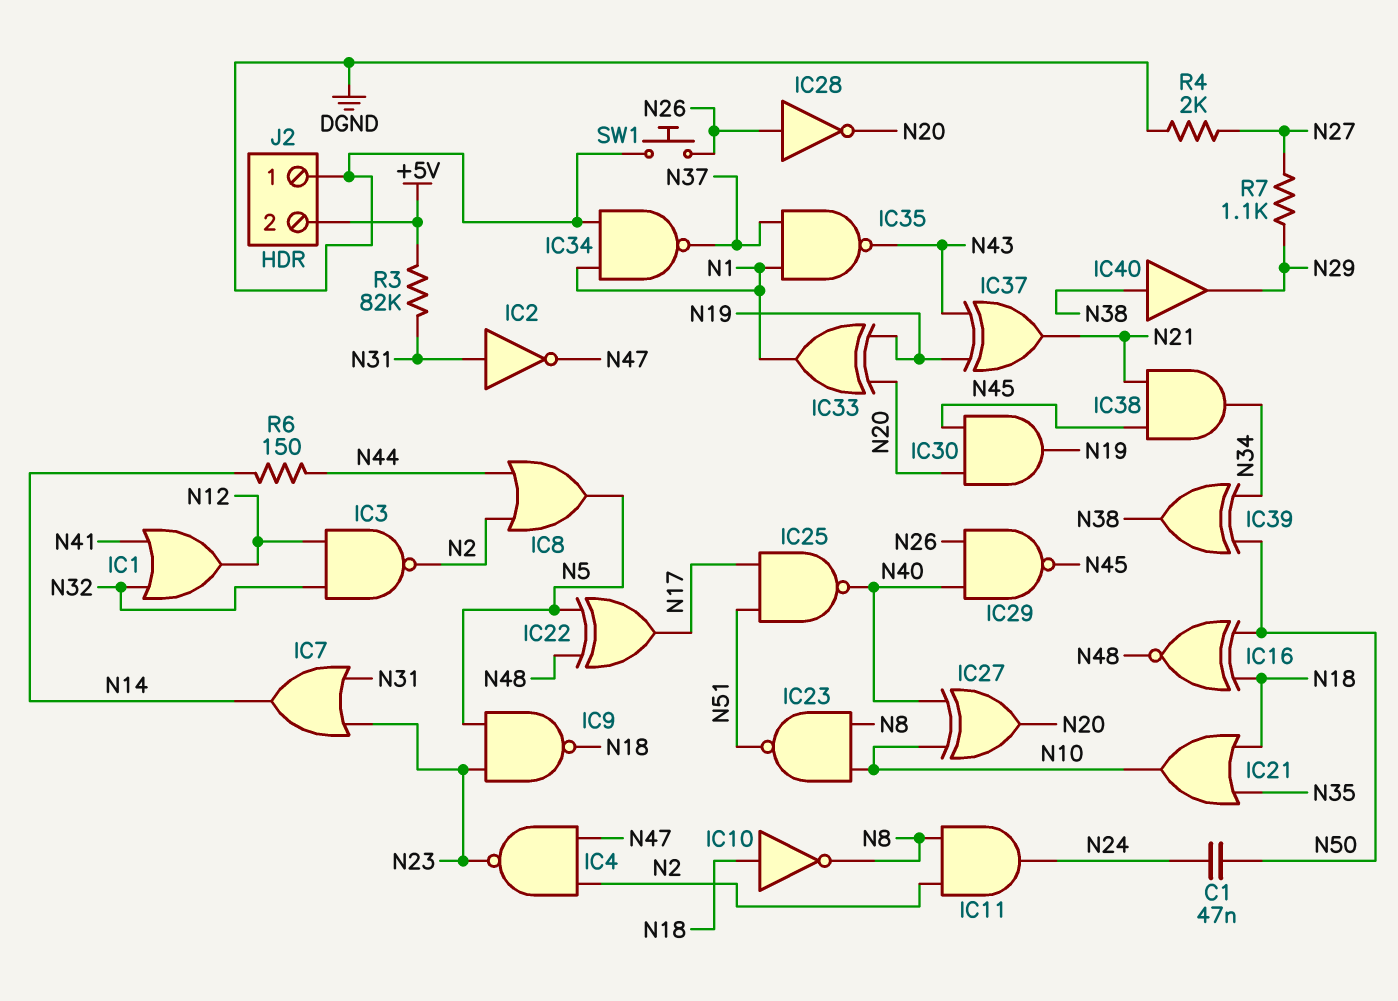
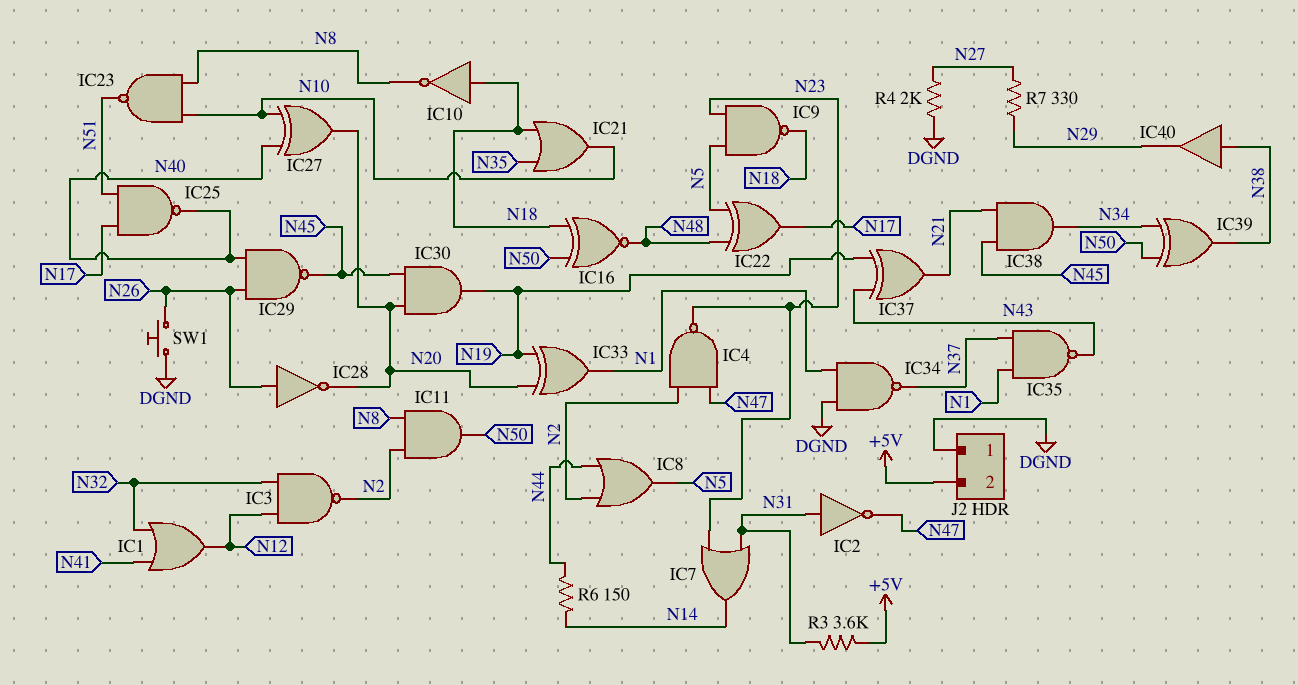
C1: 47nF (N24, N50) -> none
IC11: AND (in N2, in N8, out N24) -> AND (in N2, in N8, out N50)
R3: 82k (+5V, N31) -> 3.6k (+5V, N31)
R7: 1.1k (N27, N29) -> 330 (N27, N29)

